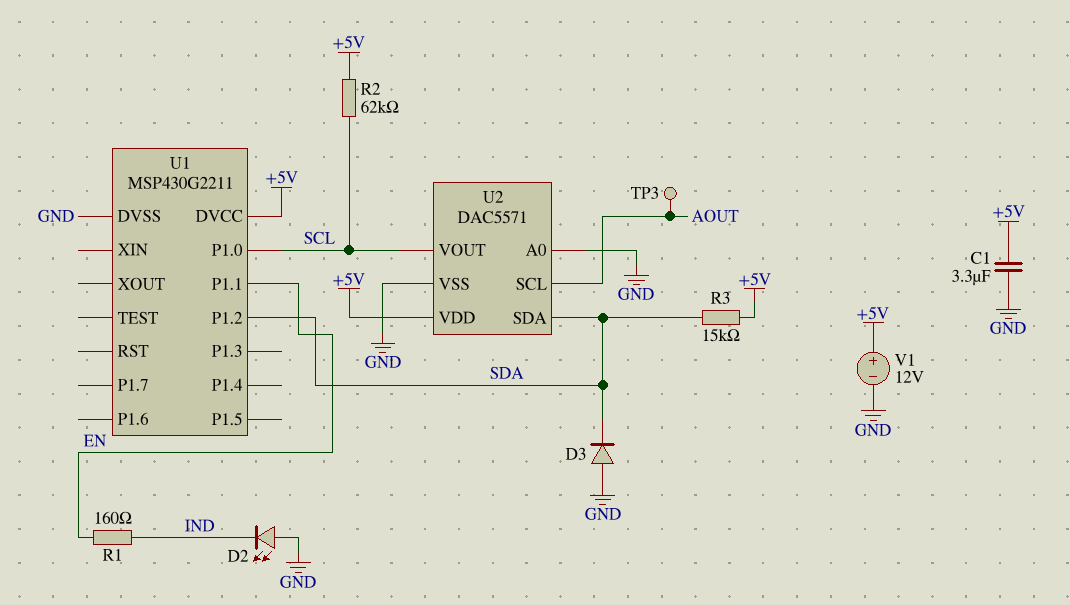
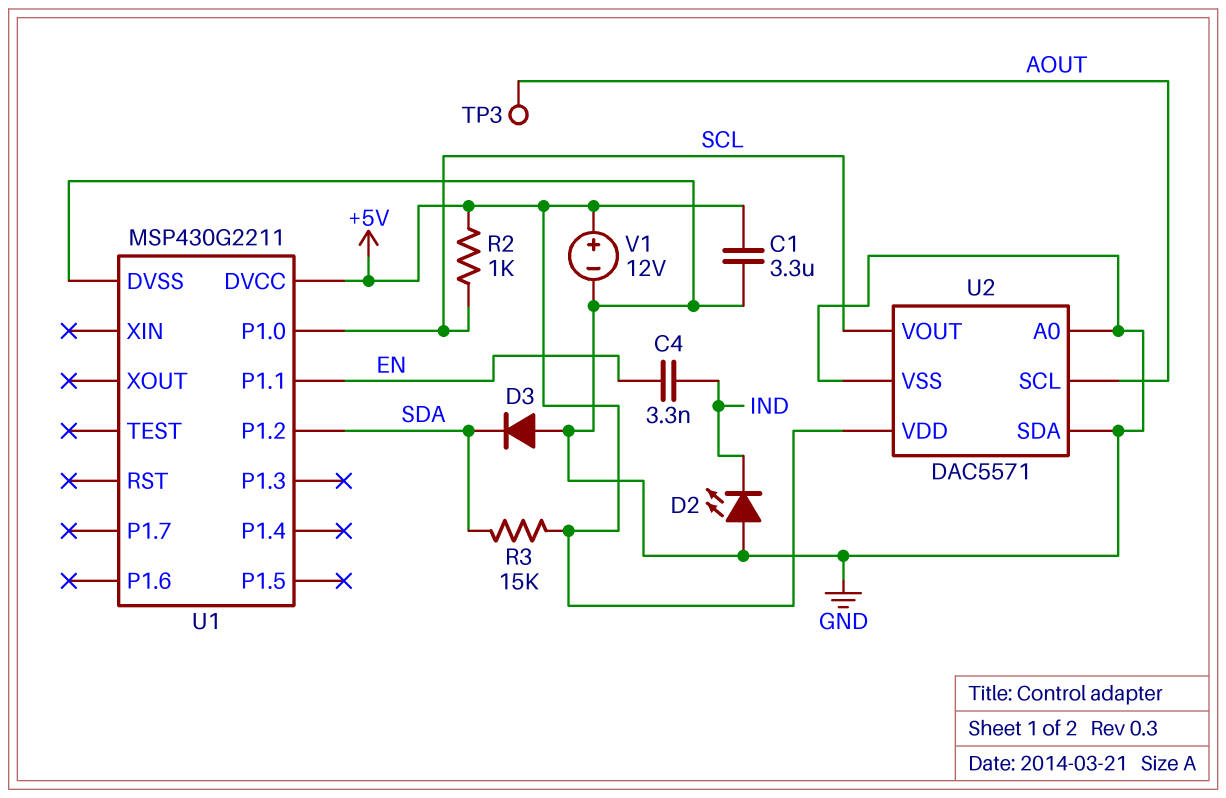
C4: none -> 3.3nF (EN, IND)
R1: 160 (EN, IND) -> none
R2: 62k (+5V, SCL) -> 1k (+5V, SCL)
U2 pin SDA: SDA -> GND

